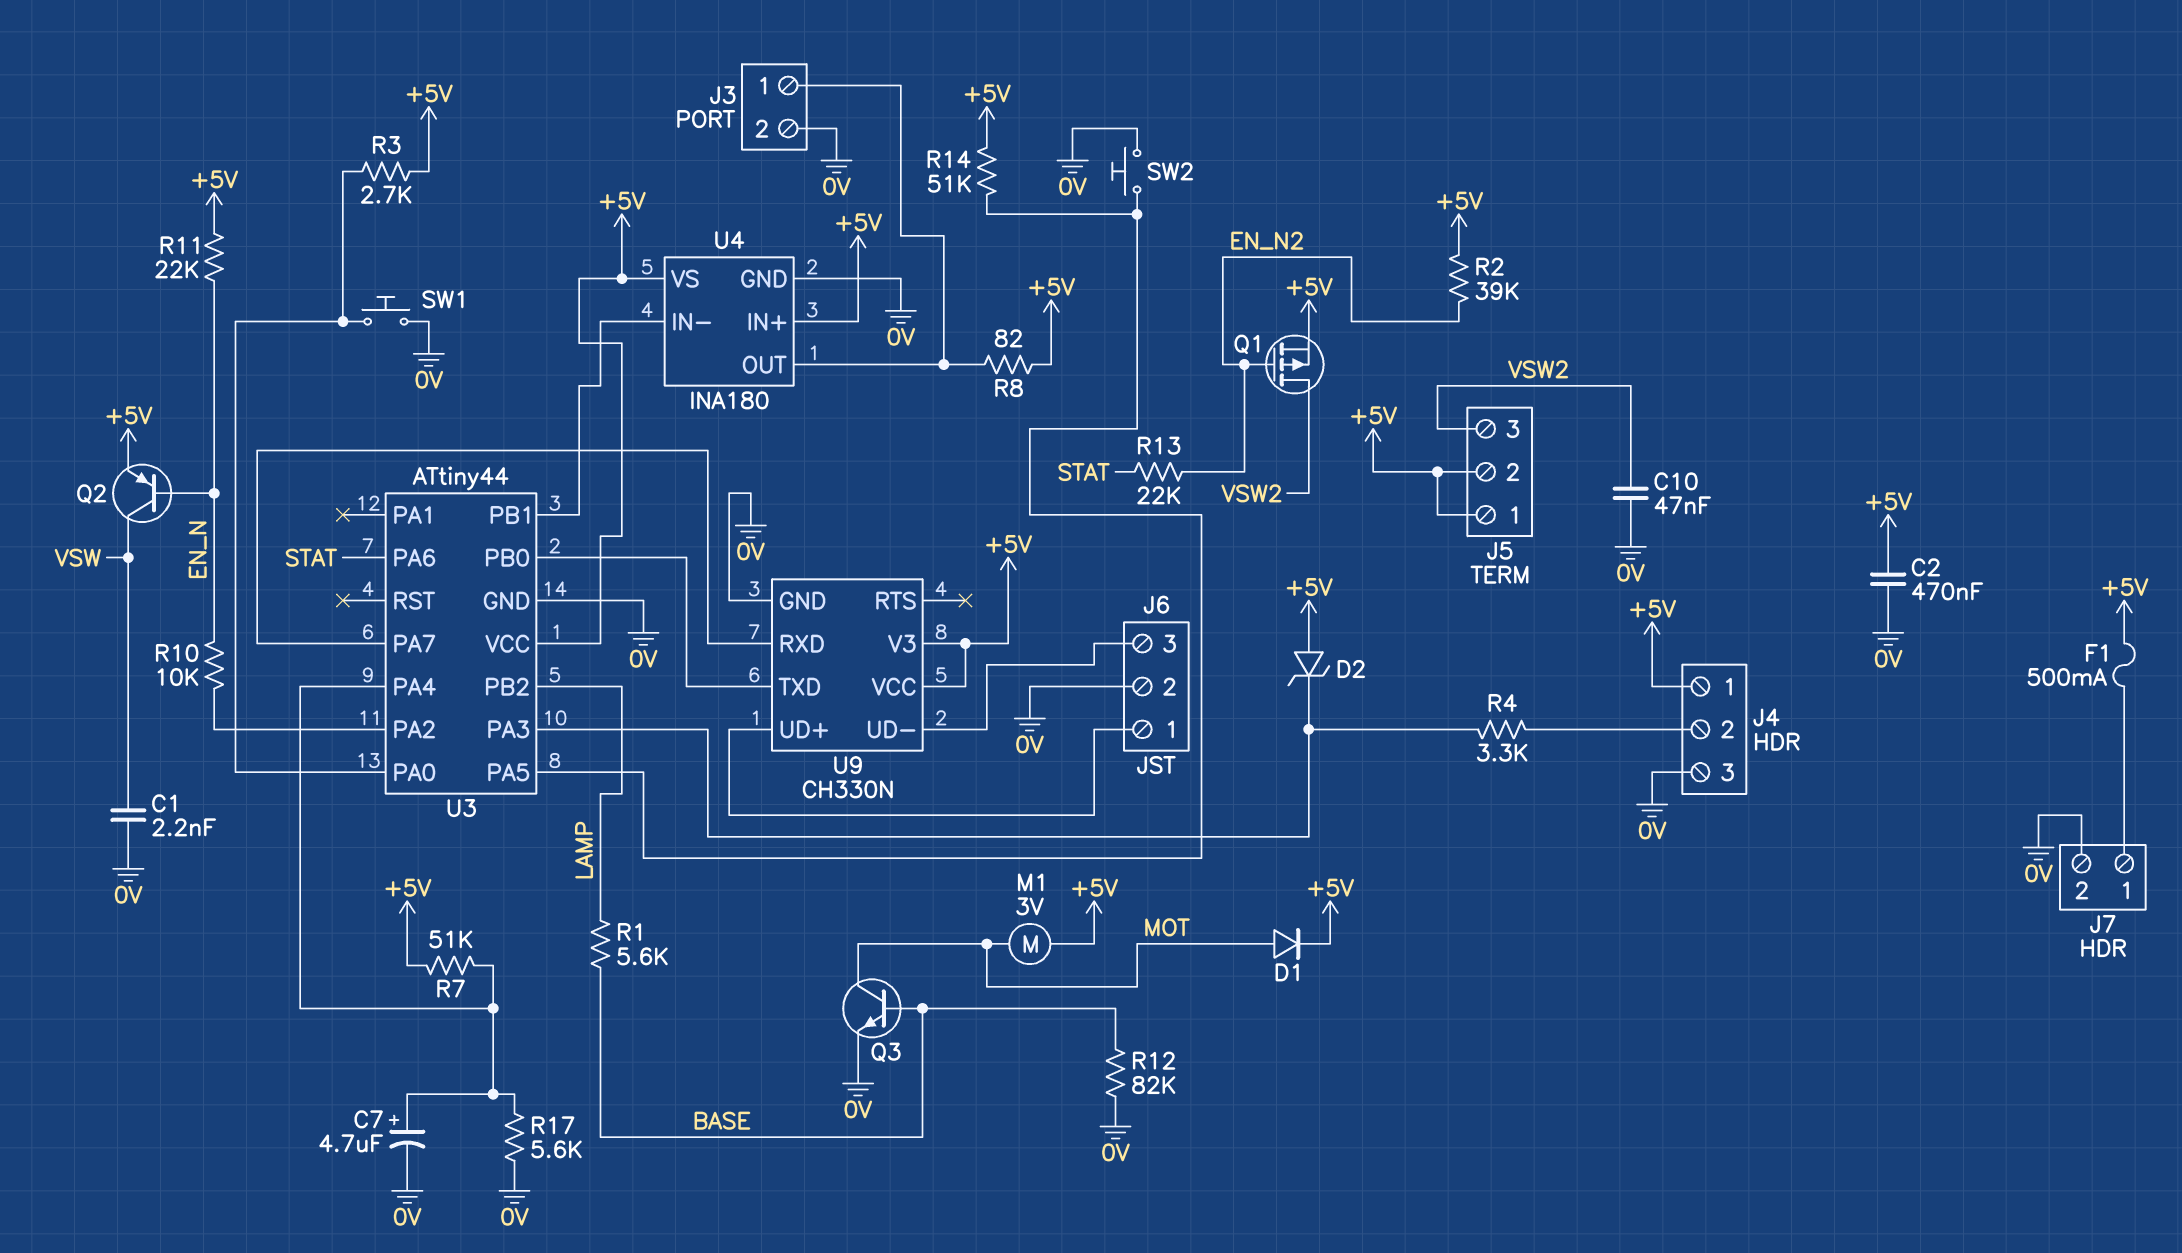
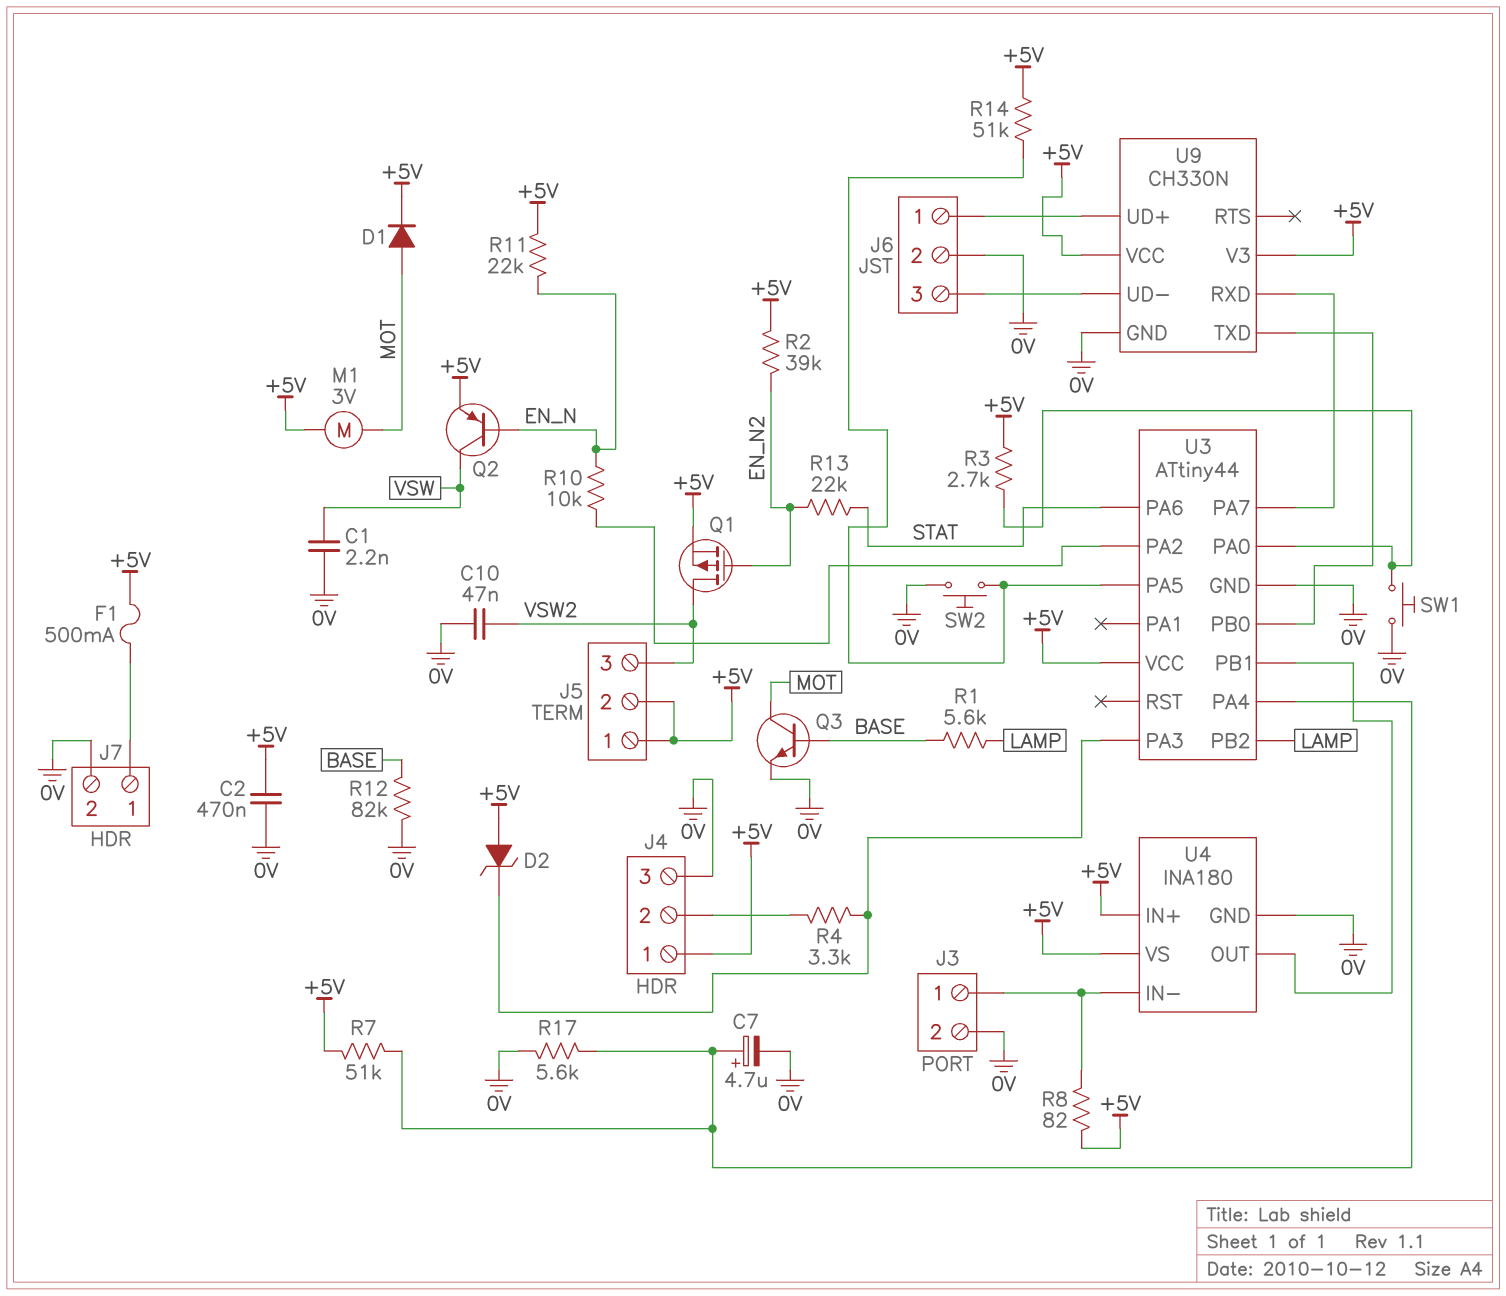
U4 pin IN-: U3/PB1 -> J3/1
U4 pin OUT: J3/1 -> U3/PB1

